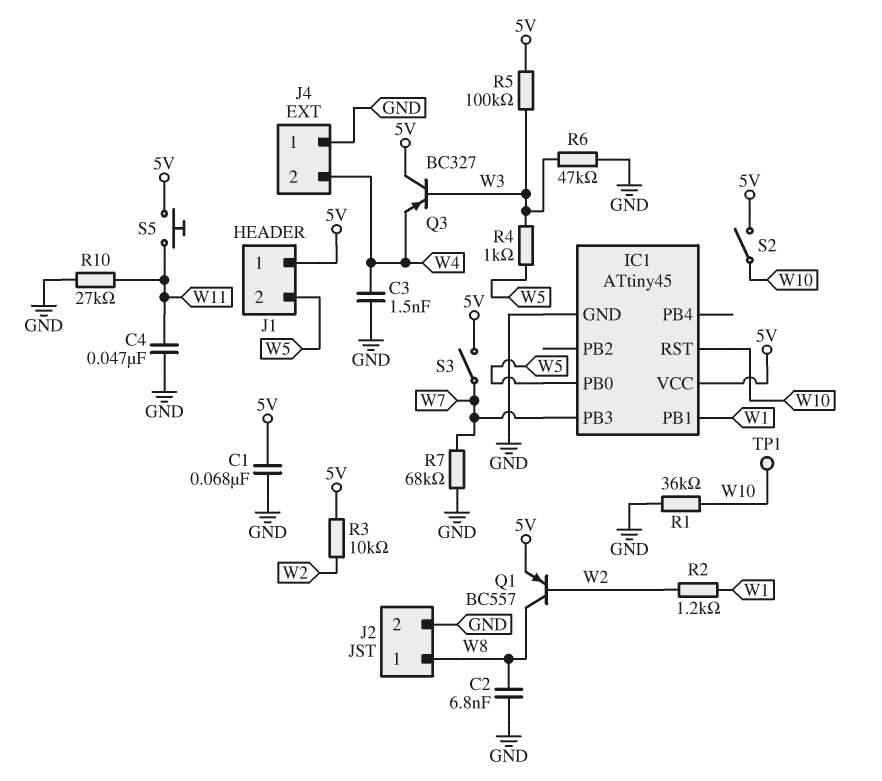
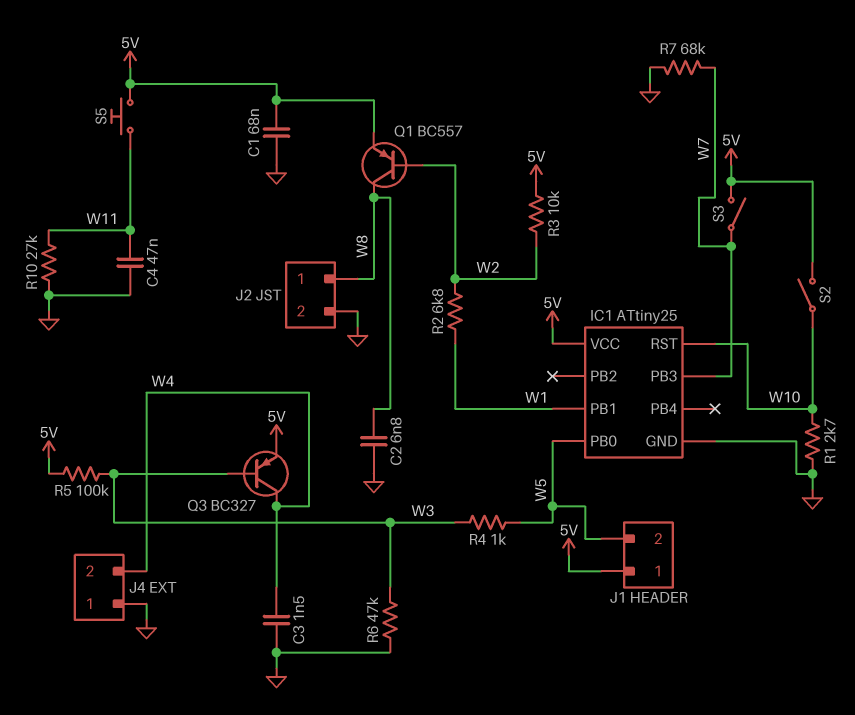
IC1: ATtiny45 -> ATtiny25
Q3: PNP BC327 (B W3, C 5V, E W4) -> PNP BC327 (B W3, C W4, E 5V)
R1: 36k (GND, W10) -> 2.7k (GND, W10)
R2: 1.2k (W1, W2) -> 6.8k (W1, W2)
TP1: test point (W10) -> none

